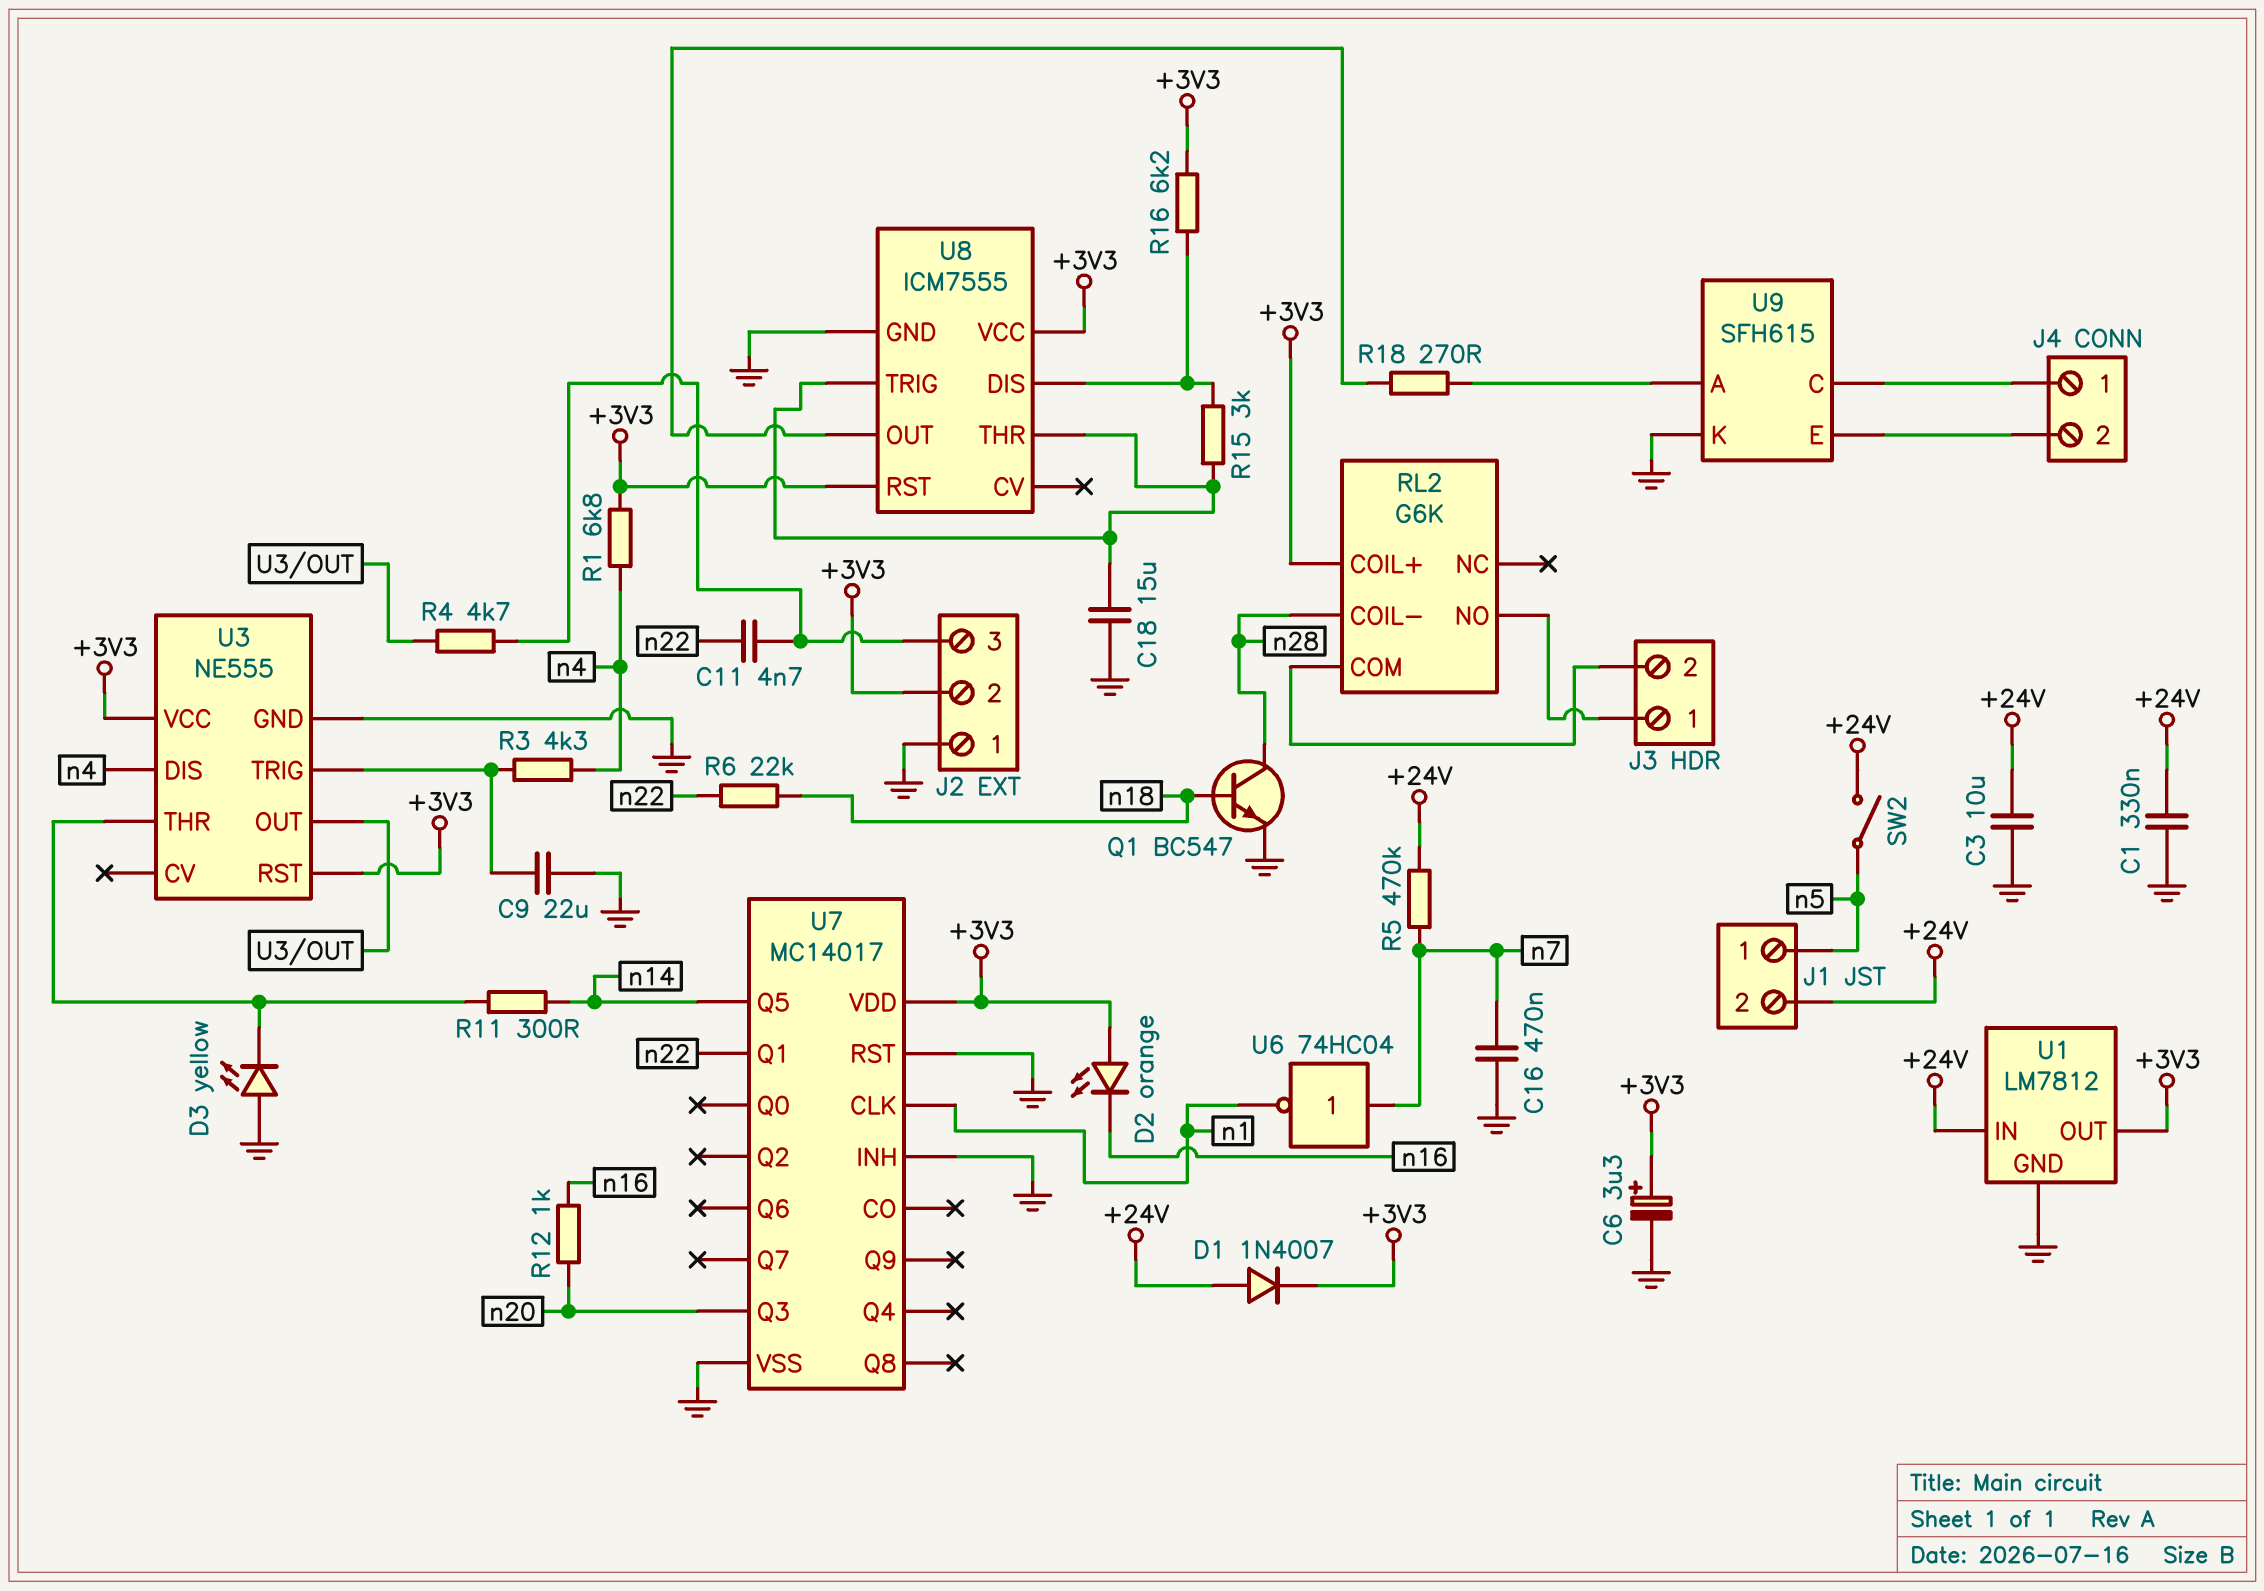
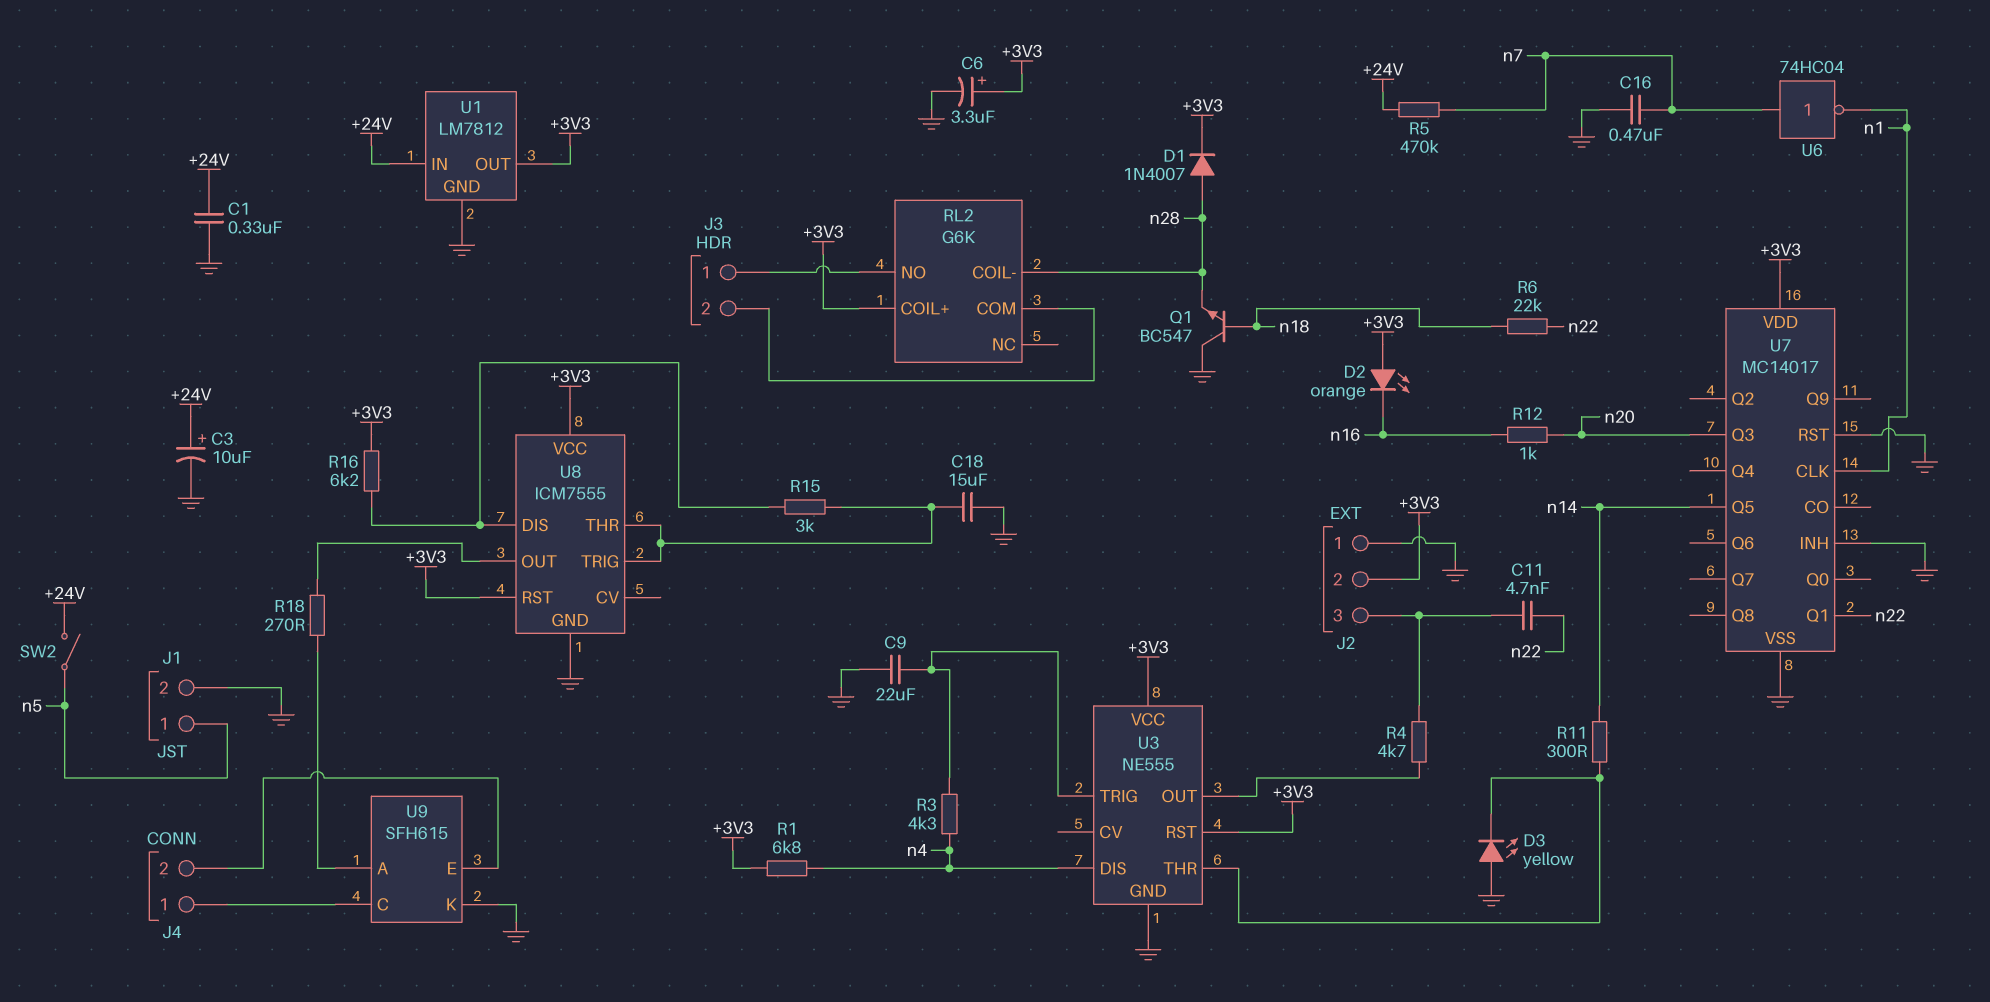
C3: 10uF (+24V, GND) -> 10uF (plus +24V, minus GND)
D1: diode 1N4007 (A +24V, K +3V3) -> diode 1N4007 (A n28, K +3V3)
J1 pin 2: +24V -> GND
Q1: NPN BC547 (B n18, C n28, E GND) -> NPN BC547 (B n18, C GND, E n28)

